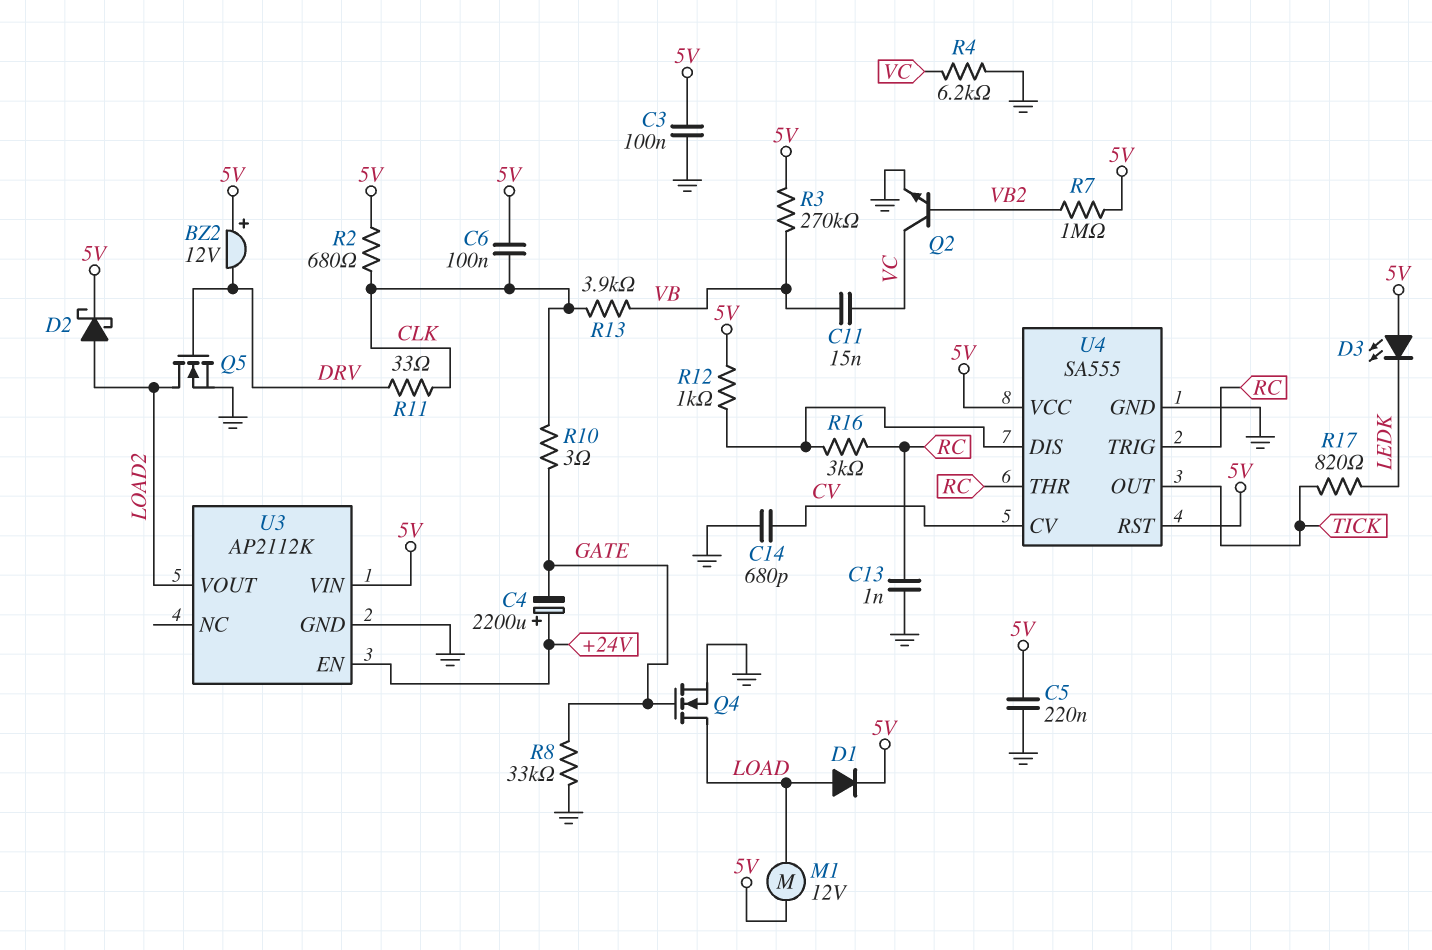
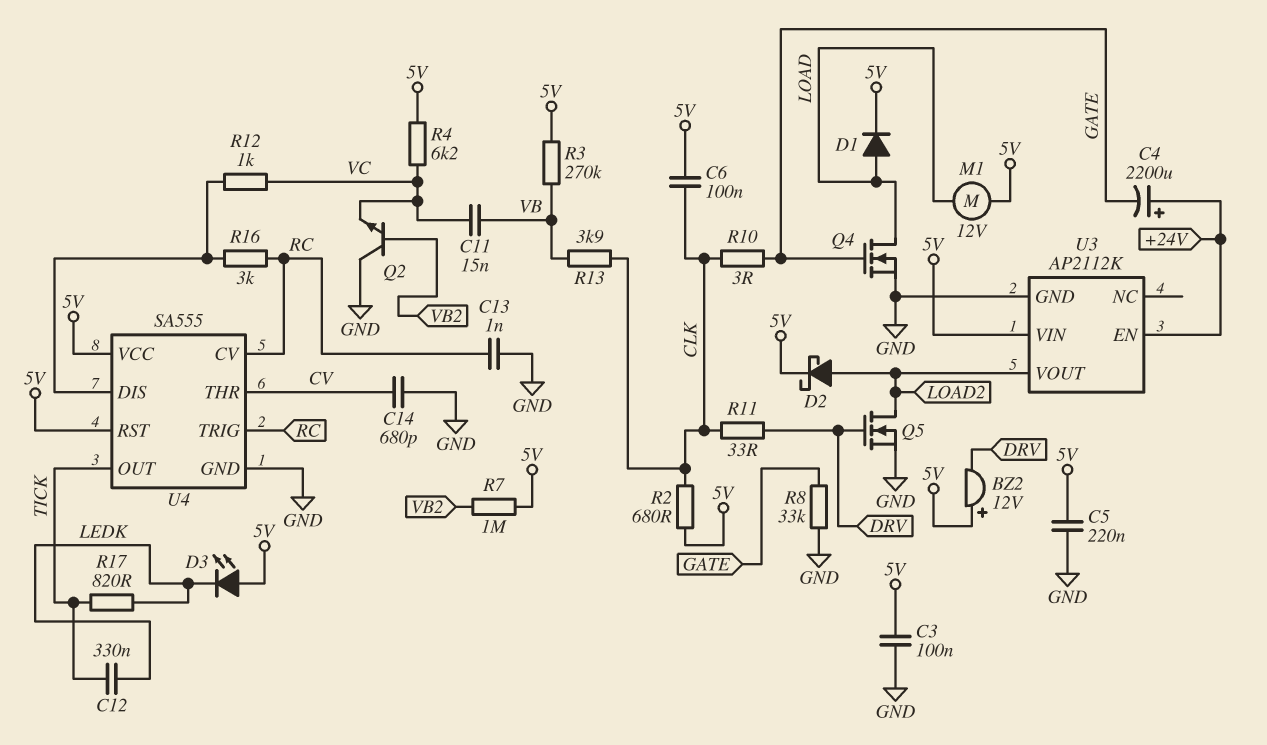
C12: none -> 330nF (LEDK, TICK)
Q2: NPN (B VB2, C VC, E GND) -> NPN (B VB2, C GND, E VC)
R4: 6.2k (GND, VC) -> 6.2k (5V, VC)
R12: 1k (5V, U4/DIS) -> 1k (U4/DIS, VC)
U4 pin CV: CV -> RC
U4 pin THR: RC -> CV

